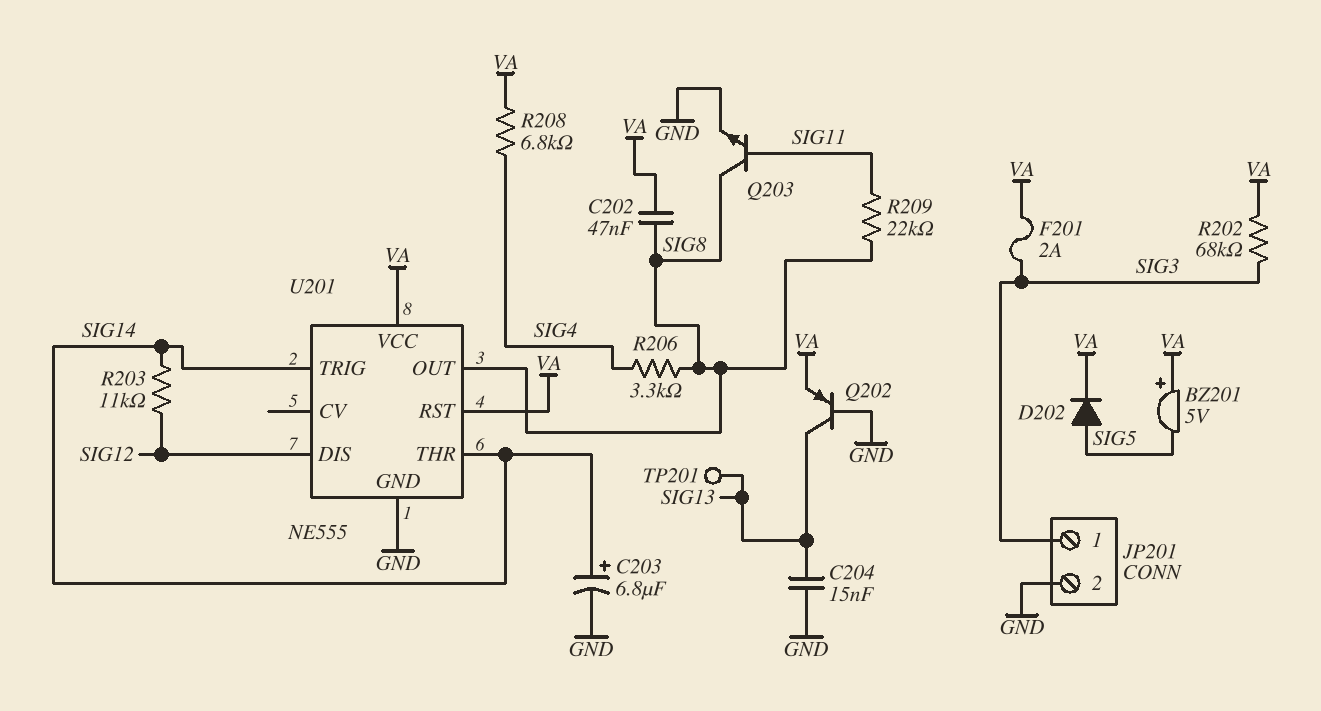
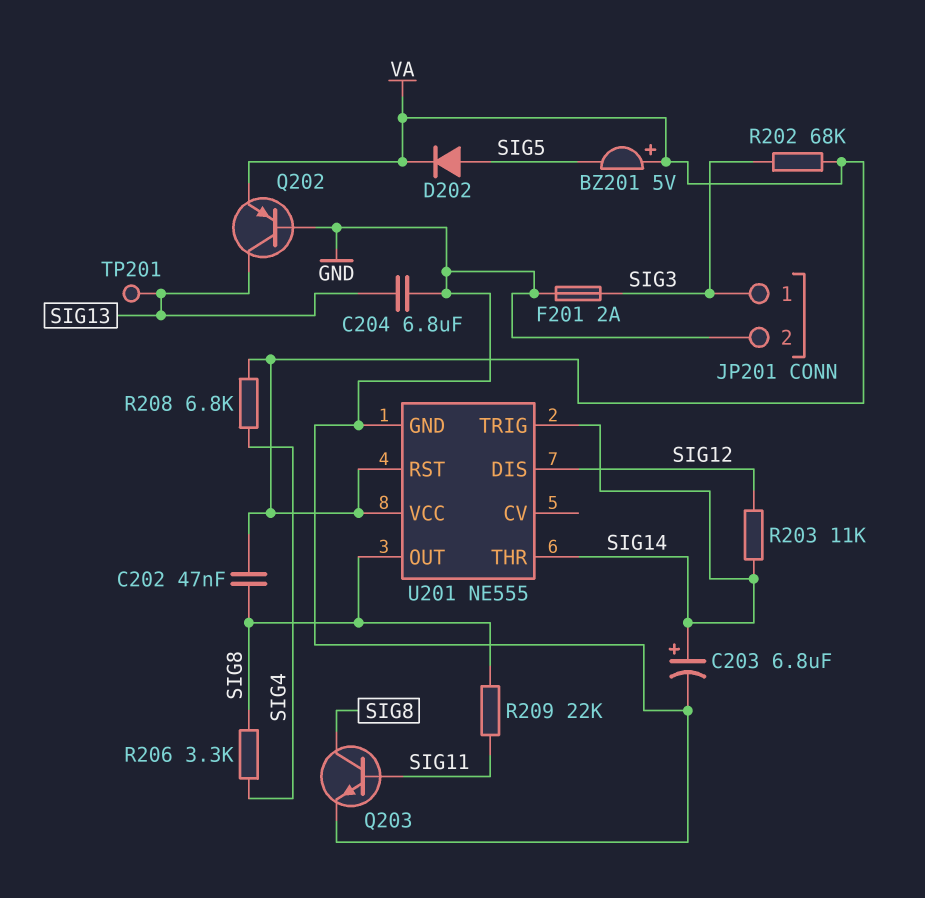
C204: 15nF (GND, SIG13) -> 6.8uF (GND, SIG13)
F201: 2A (SIG3, VA) -> 2A (GND, SIG3)

